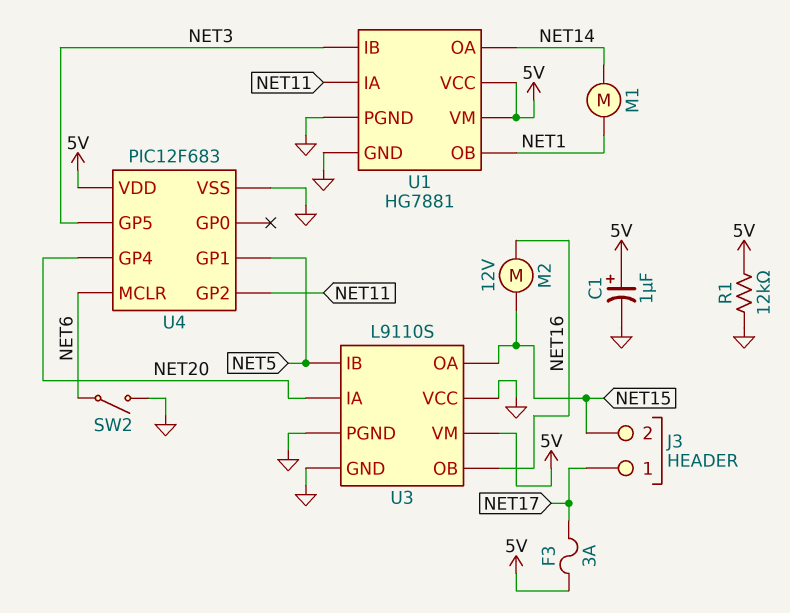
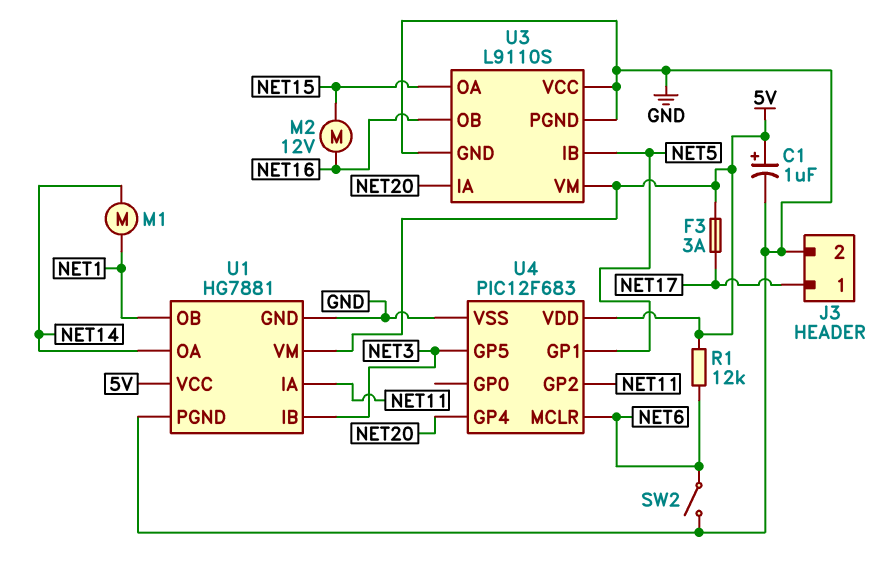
J3 pin 2: NET15 -> GND
R1: 12k (5V, GND) -> 12k (5V, NET6)

